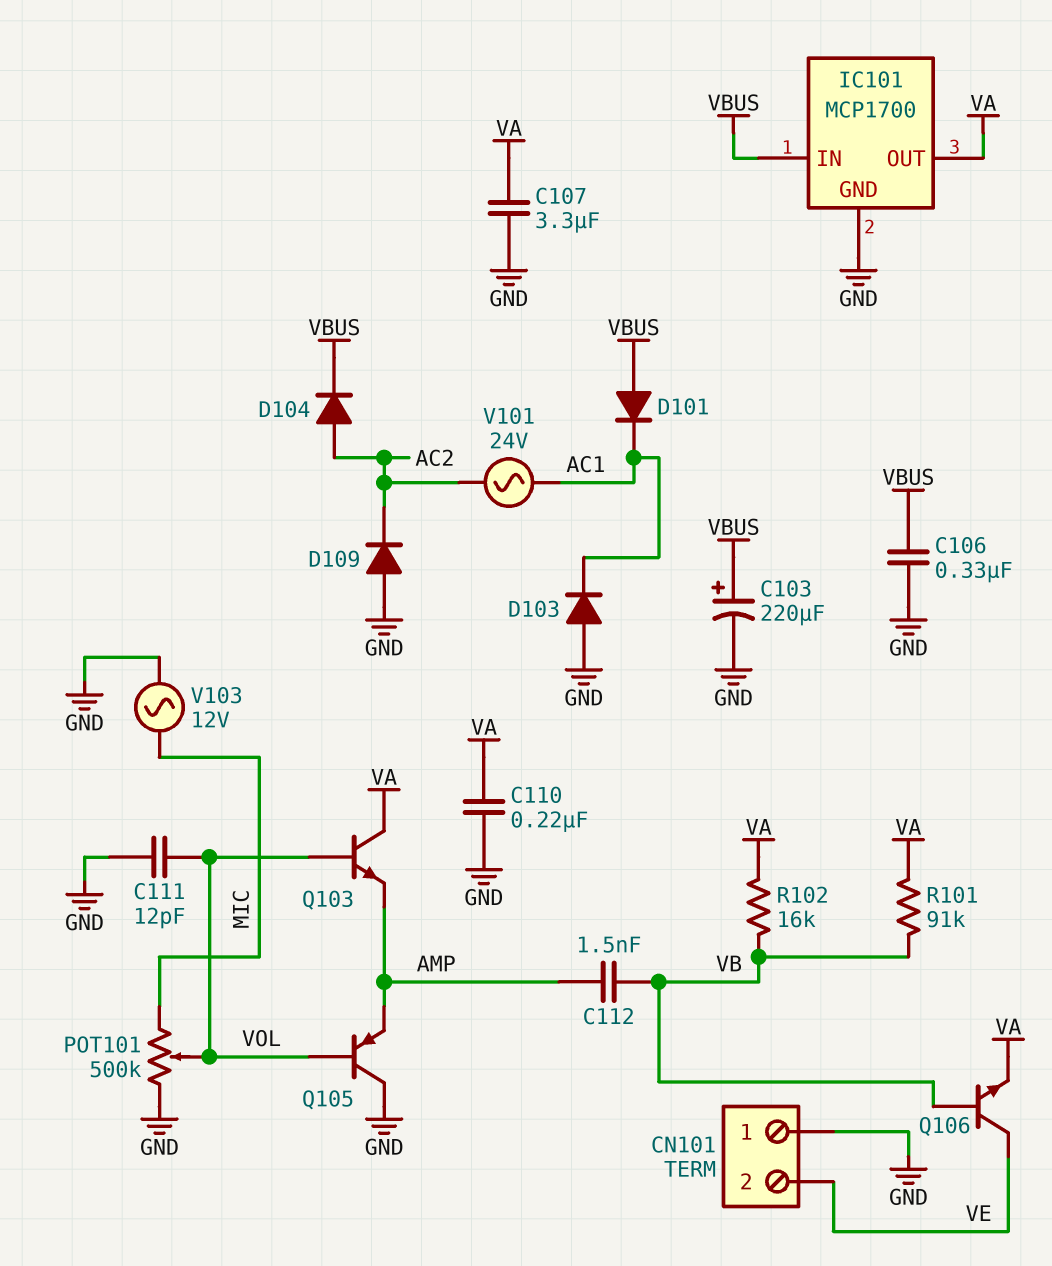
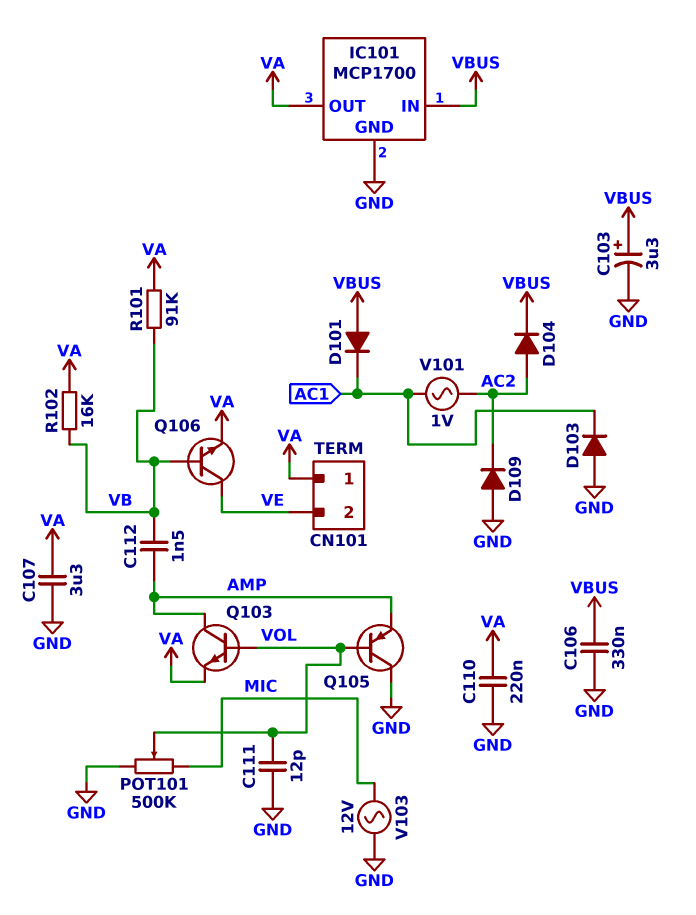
C103: 220uF (plus VBUS, minus GND) -> 3.3uF (plus VBUS, minus GND)
CN101 pin 1: GND -> VA
Q103: NPN (B VOL, C VA, E AMP) -> NPN (B VOL, C AMP, E VA)
V101: AC 24V (AC1, AC2) -> AC 1V (AC1, AC2)

